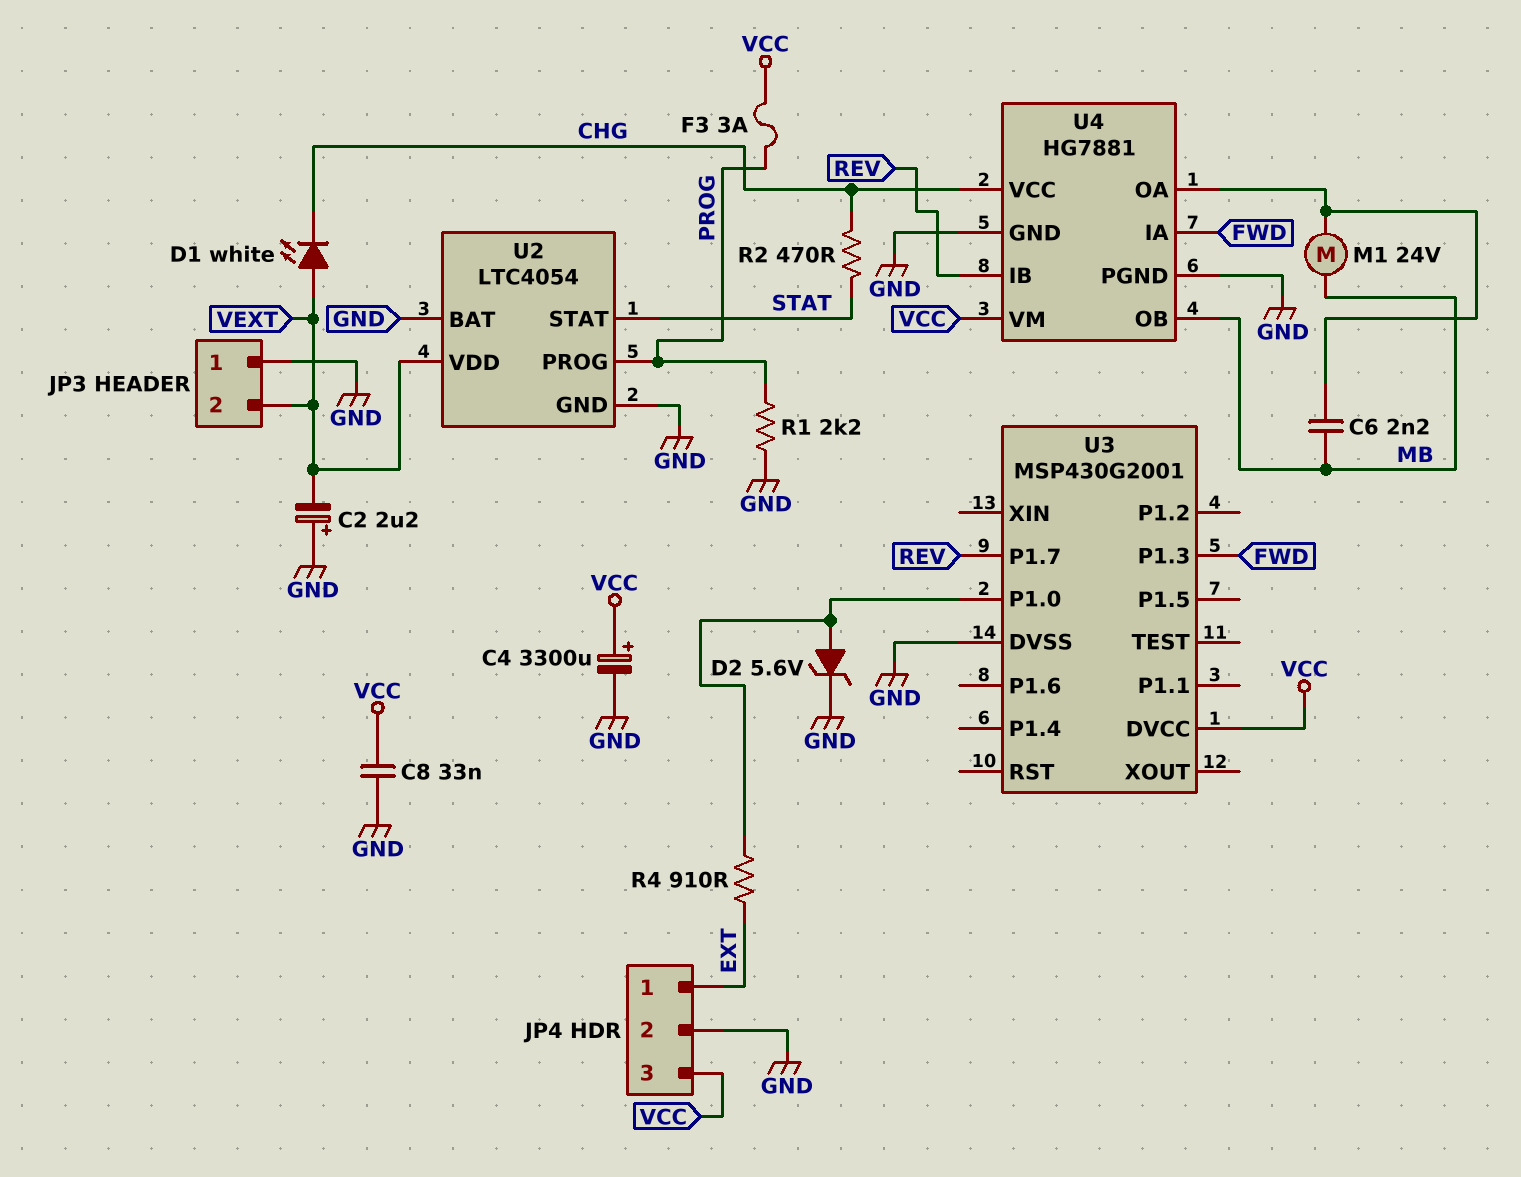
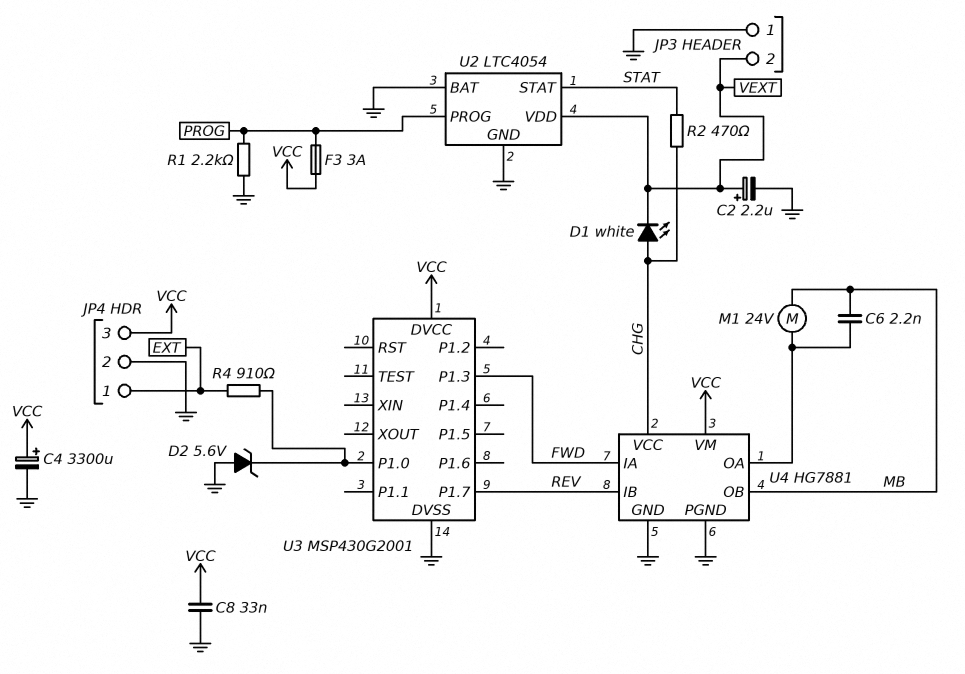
C2: 2.2uF (plus GND, minus VEXT) -> 2.2uF (plus VEXT, minus GND)
D1: LED white (A VEXT, K CHG) -> LED white (A CHG, K VEXT)
D2: zener 5.6V (A U3/P1.0, K GND) -> zener 5.6V (A GND, K U3/P1.0)

